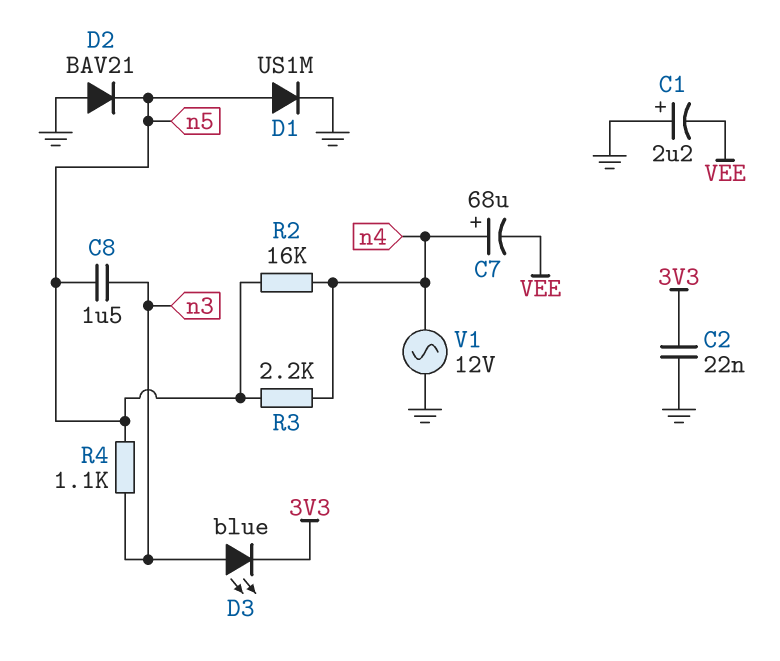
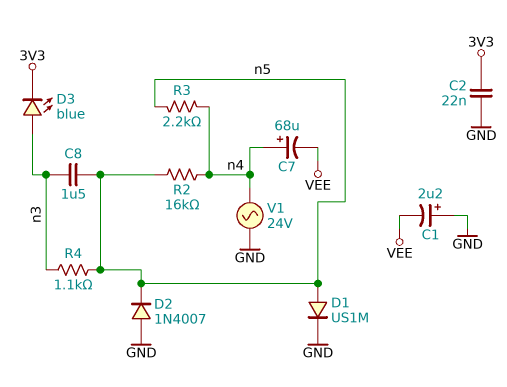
D2: diode BAV21 (A GND, K n5) -> diode 1N4007 (A GND, K n5)
V1: AC 12V (GND, n4) -> AC 24V (GND, n4)

